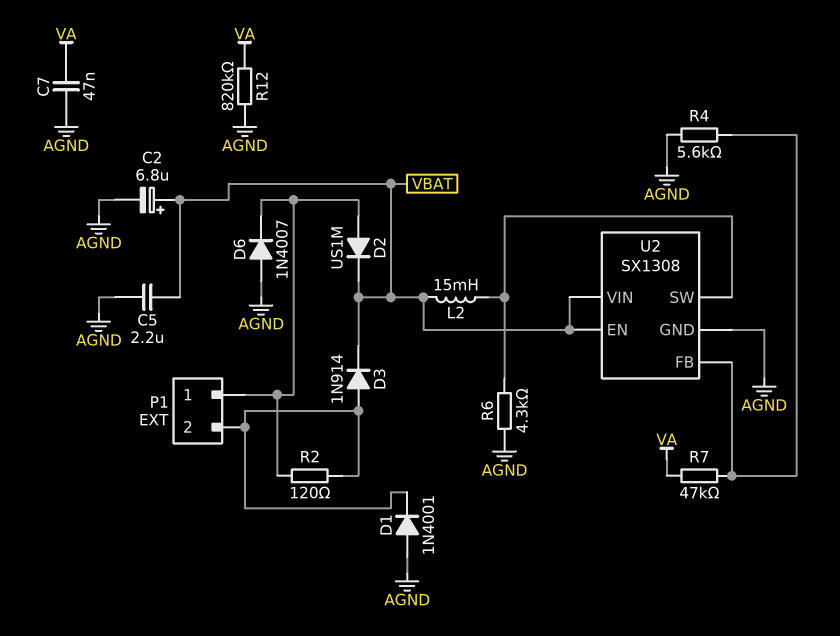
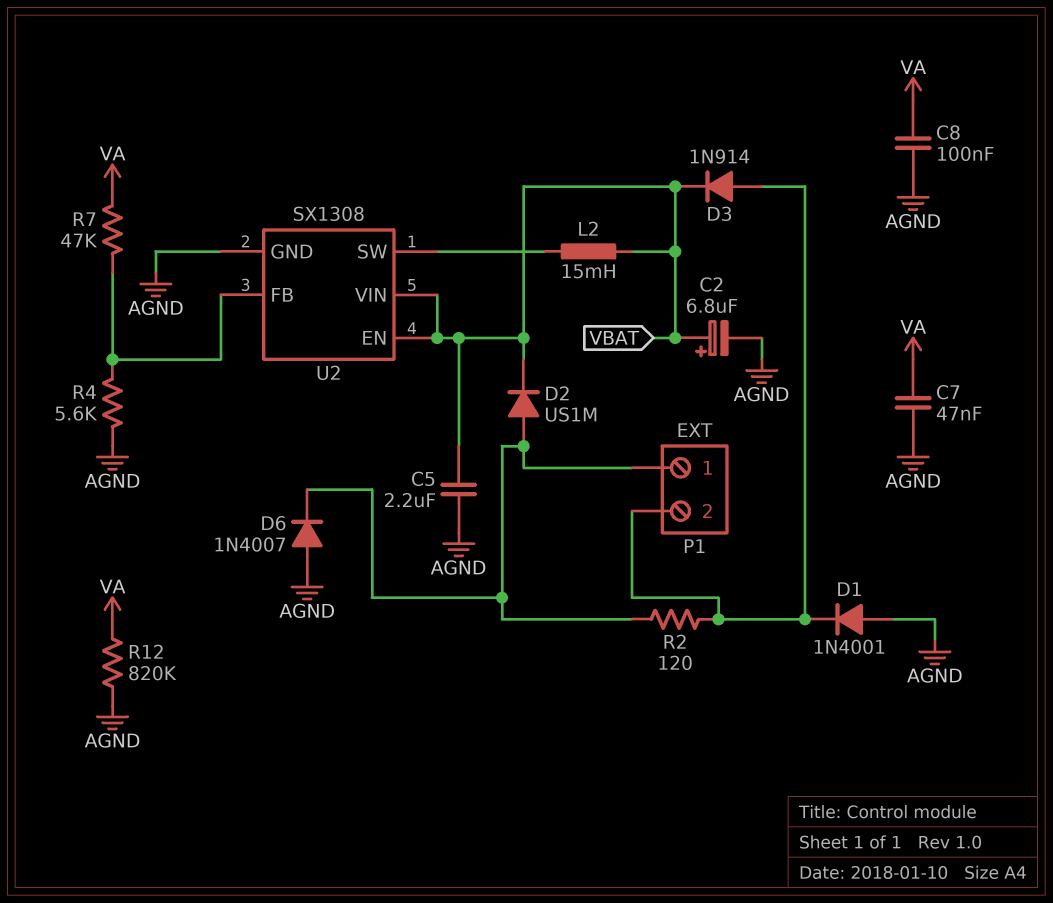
C8: none -> 100nF (AGND, VA)
R6: 4.3k (AGND, U2/SW) -> none

